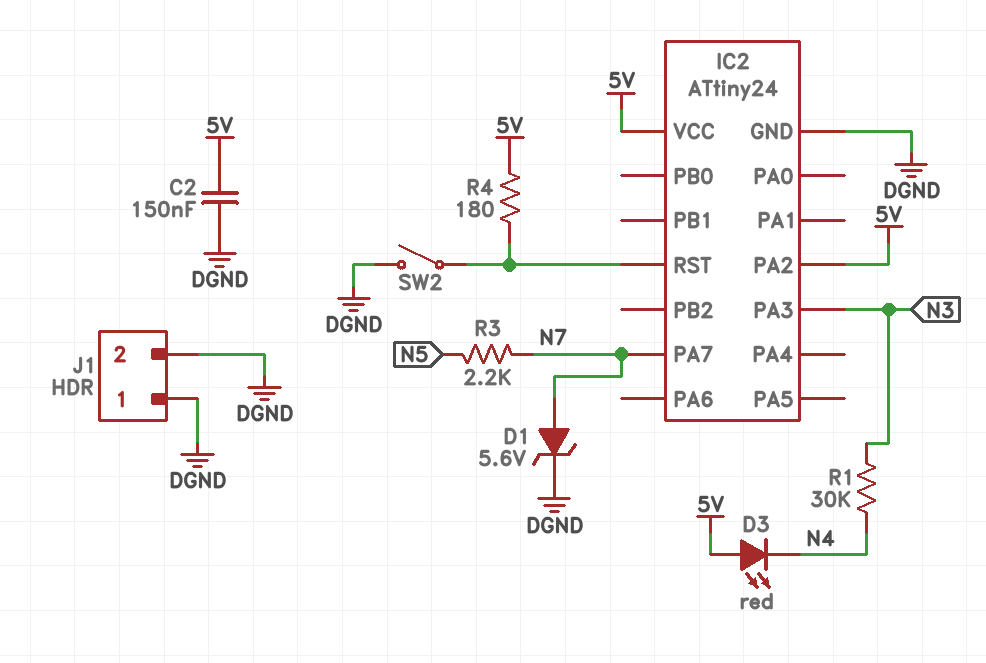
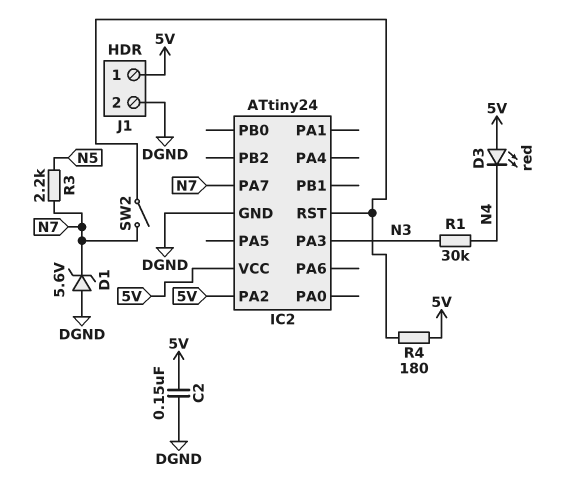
D1: zener 5.6V (A N7, K DGND) -> zener 5.6V (A DGND, K N7)
J1 pin 1: DGND -> 5V
SW2: switch (DGND, IC2/RST) -> switch (IC2/RST, N7)

